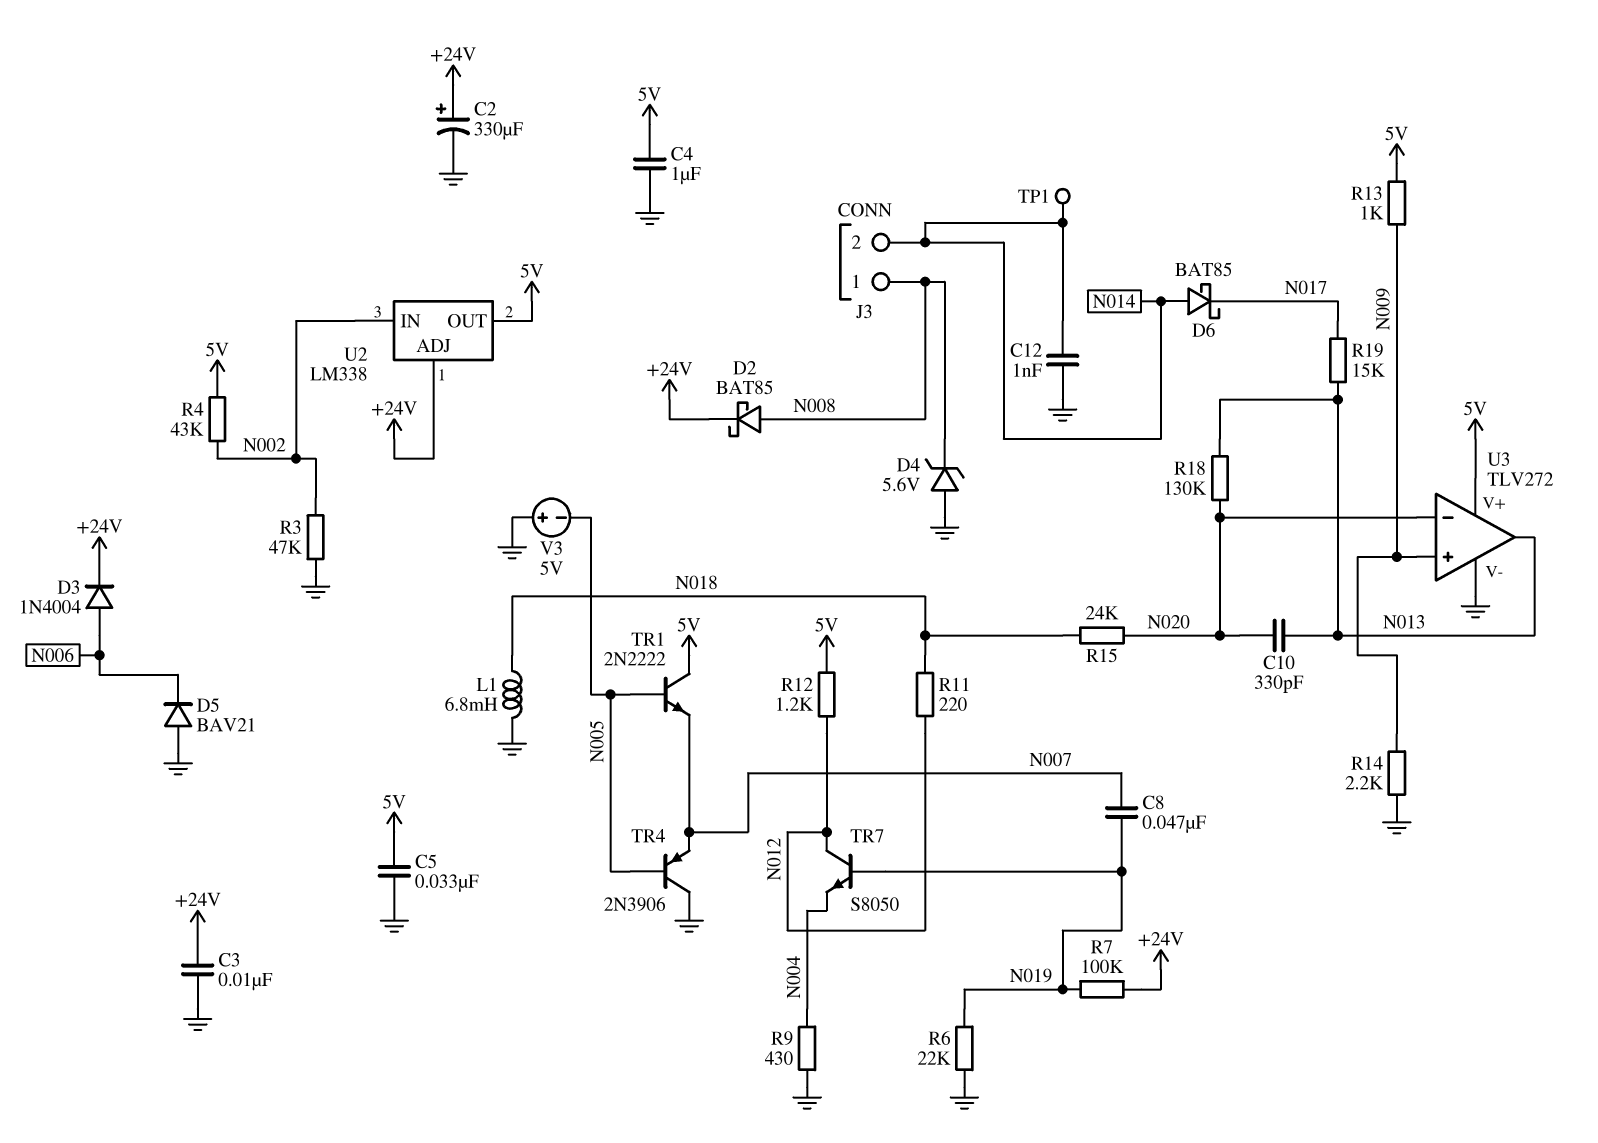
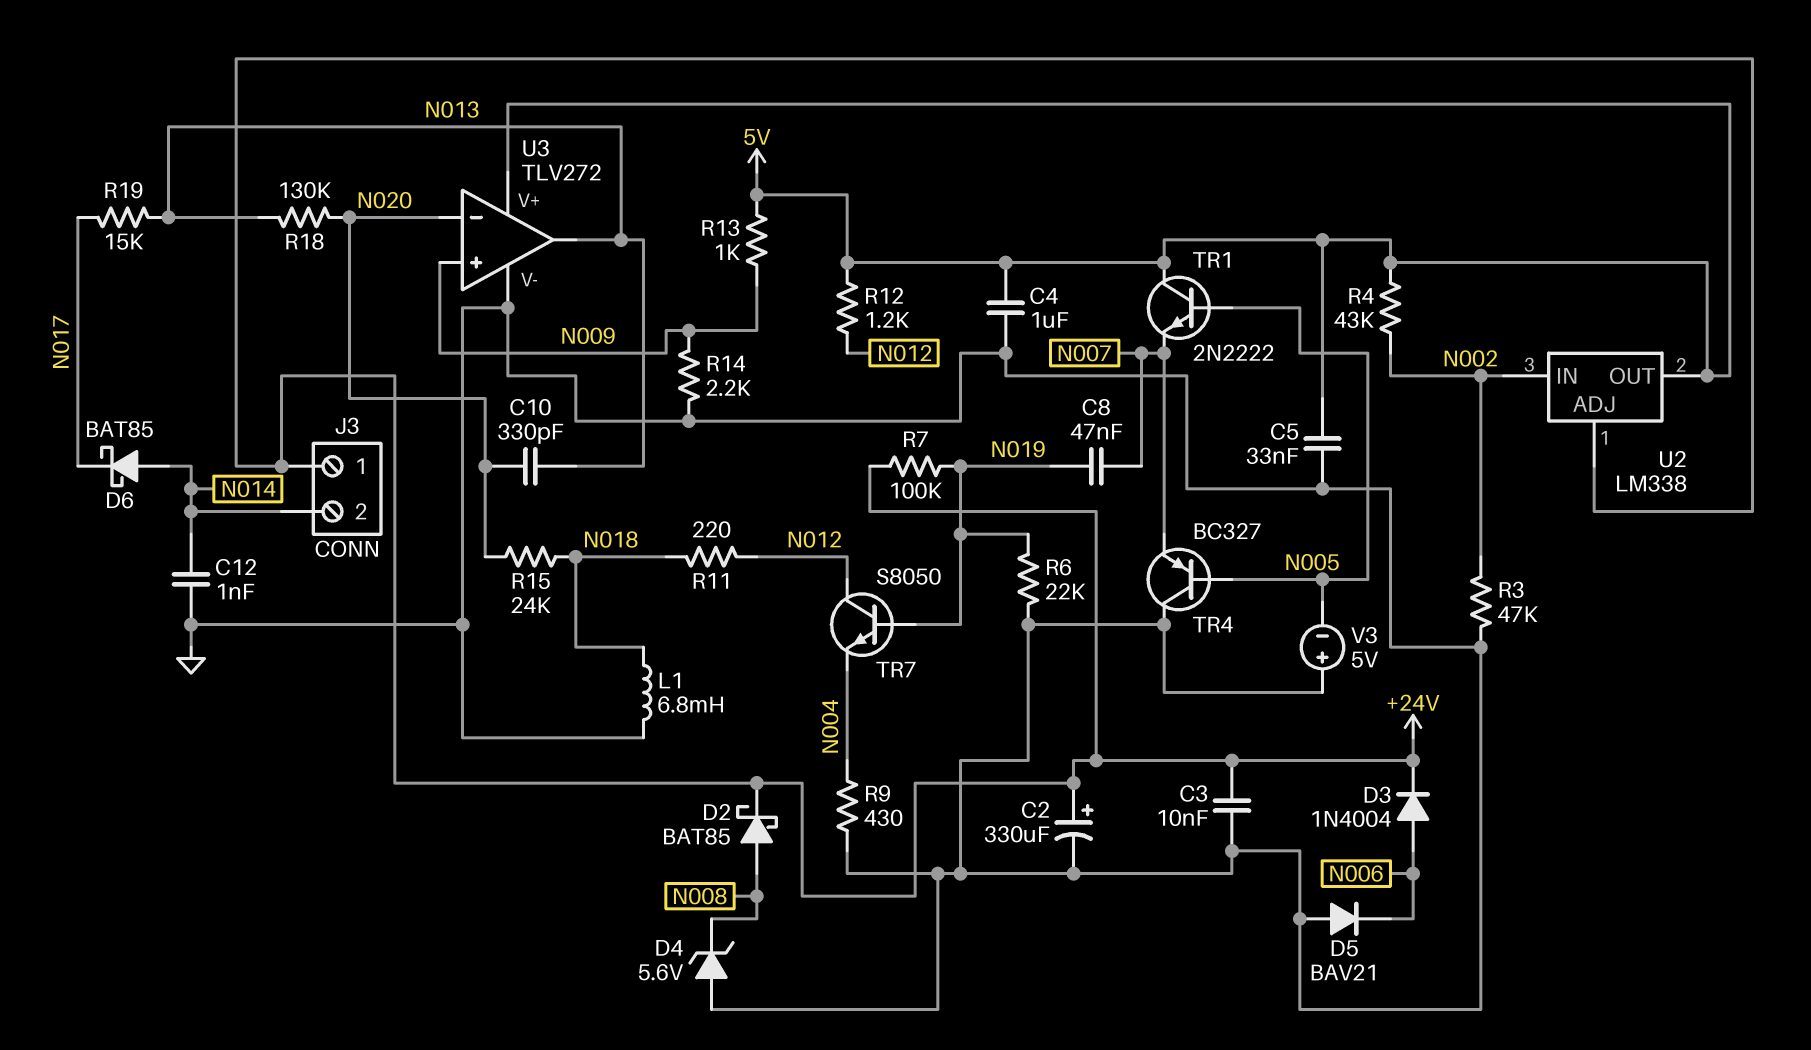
J3 pin 1: N008 -> +24V
TP1: test point (N014) -> none
TR4: PNP 2N3906 (B N005, C GND, E N007) -> PNP BC327 (B N005, C GND, E N007)

